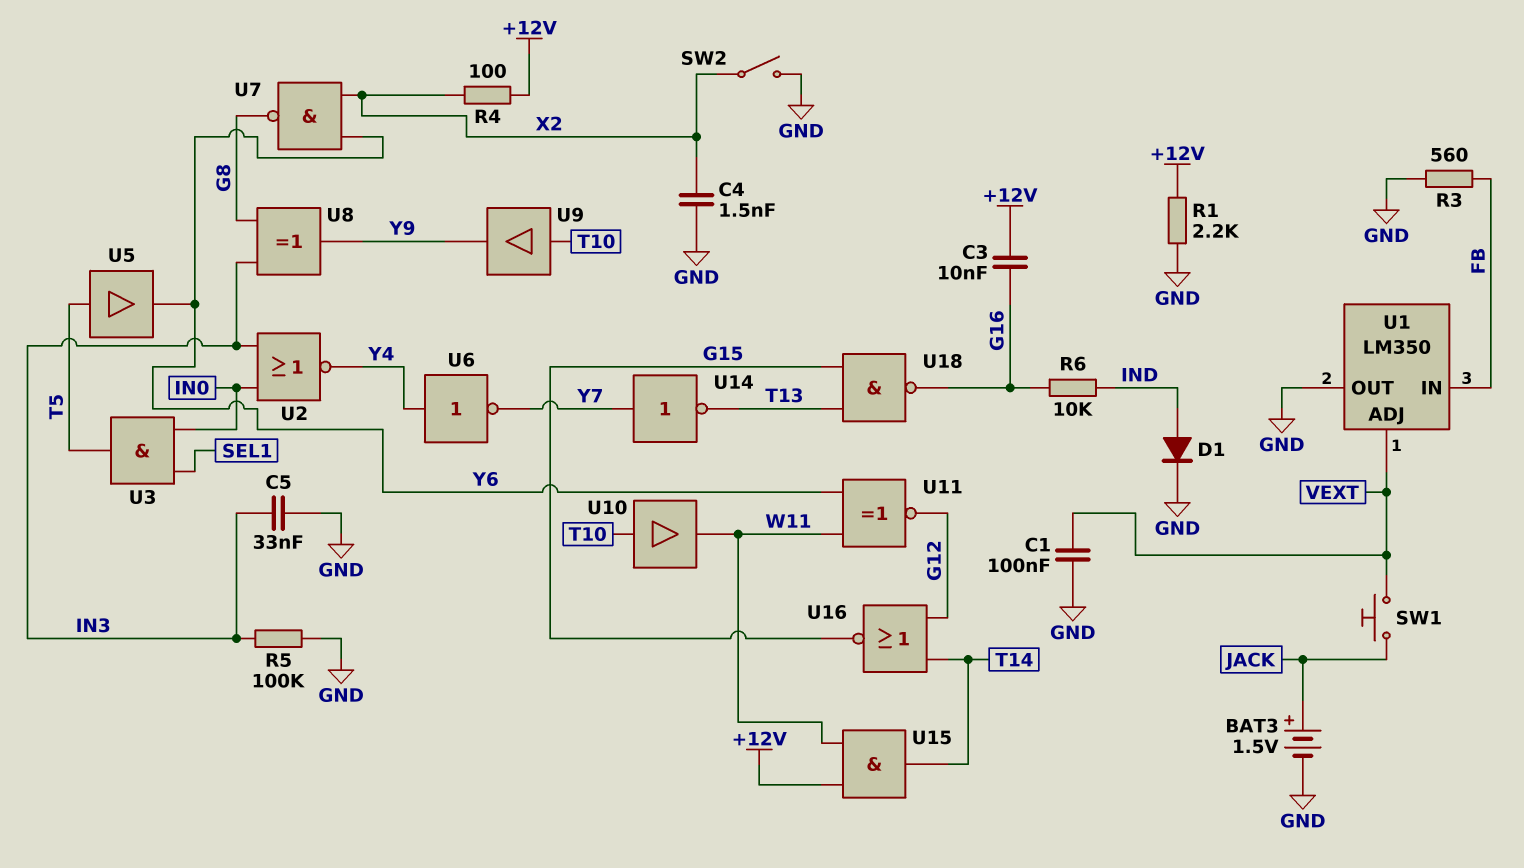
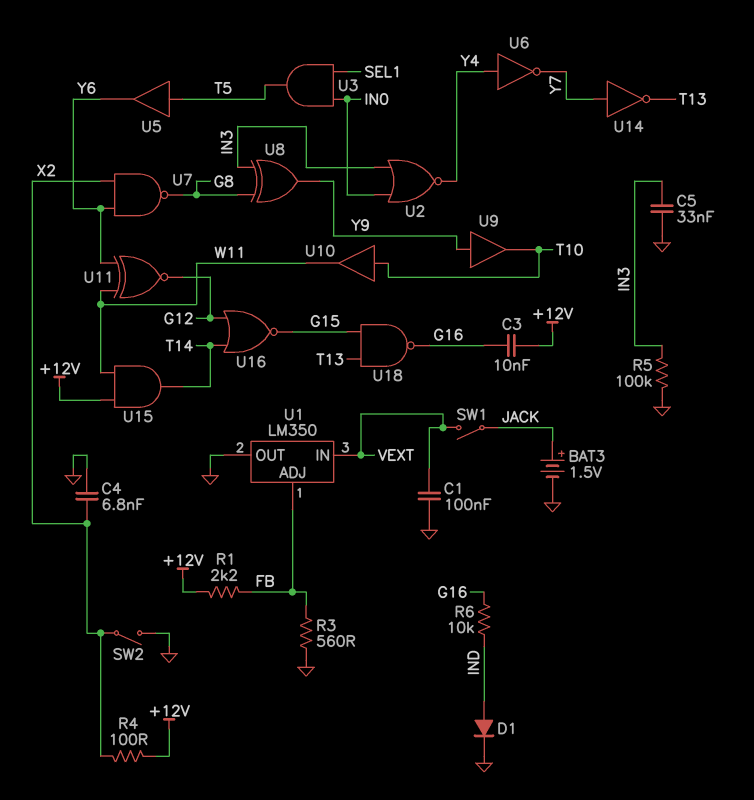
C4: 1.5nF (GND, X2) -> 6.8nF (GND, X2)
R1: 2.2k (+12V, GND) -> 2.2k (+12V, FB)
SW1: button (JACK, VEXT) -> switch (JACK, VEXT)
U1 pin ADJ: VEXT -> FB
U1 pin IN: FB -> VEXT
U9: buffer (in T10, out Y9) -> buffer (in Y9, out T10)

